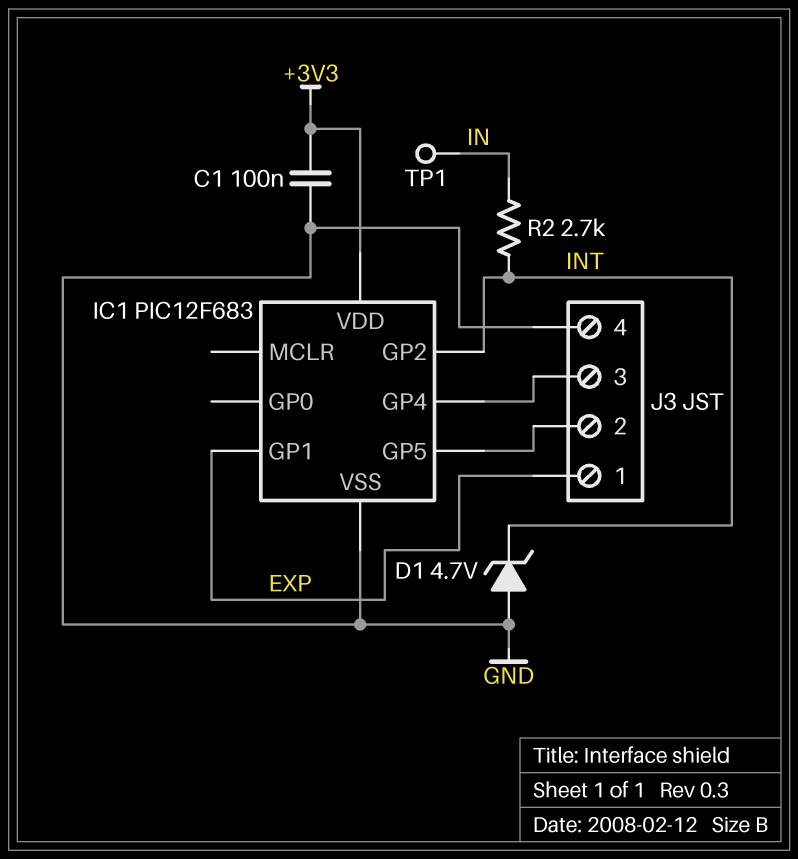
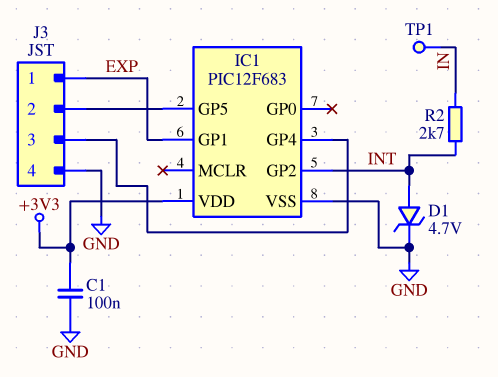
D1: zener 4.7V (A GND, K INT) -> zener 4.7V (A INT, K GND)

